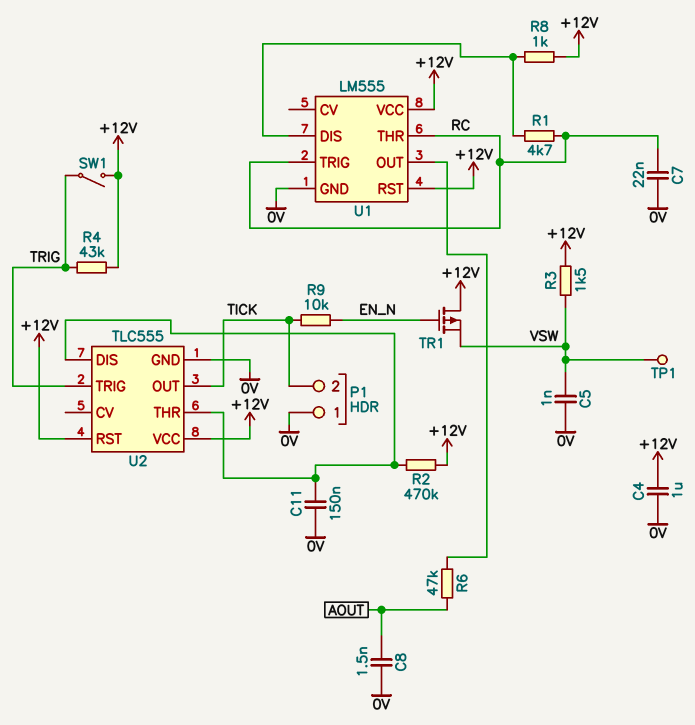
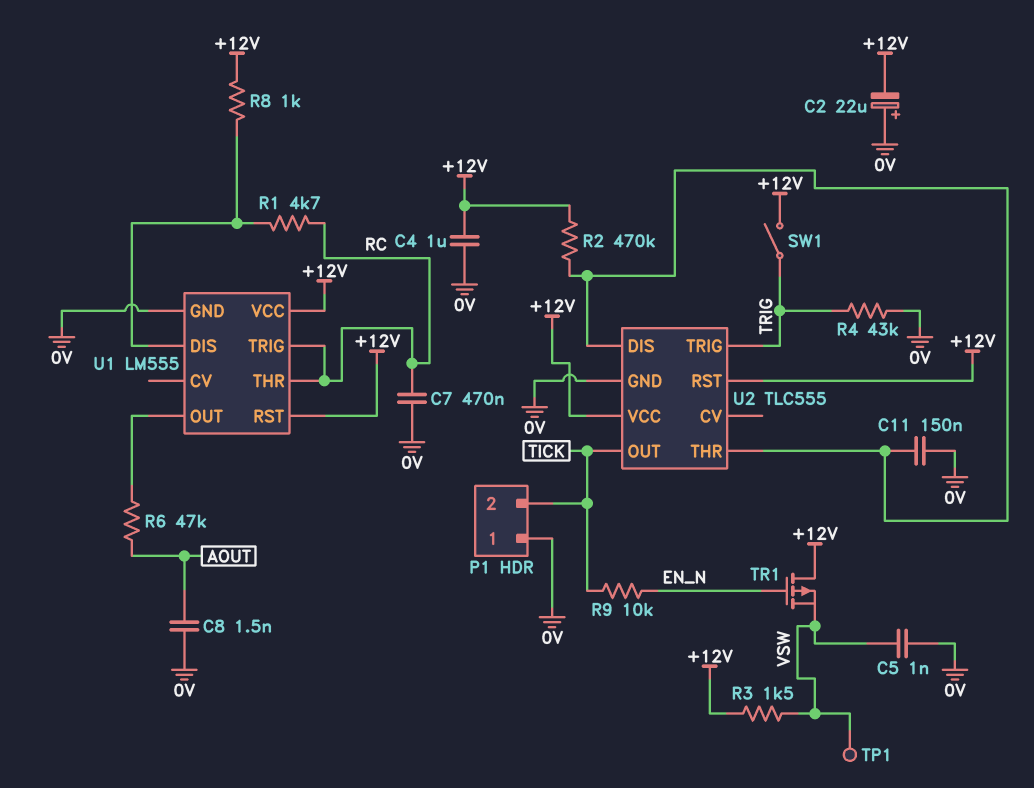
C2: none -> 22uF (plus 0V, minus +12V)
C7: 22nF (0V, RC) -> 470nF (0V, RC)
R4: 43k (+12V, TRIG) -> 43k (0V, TRIG)

